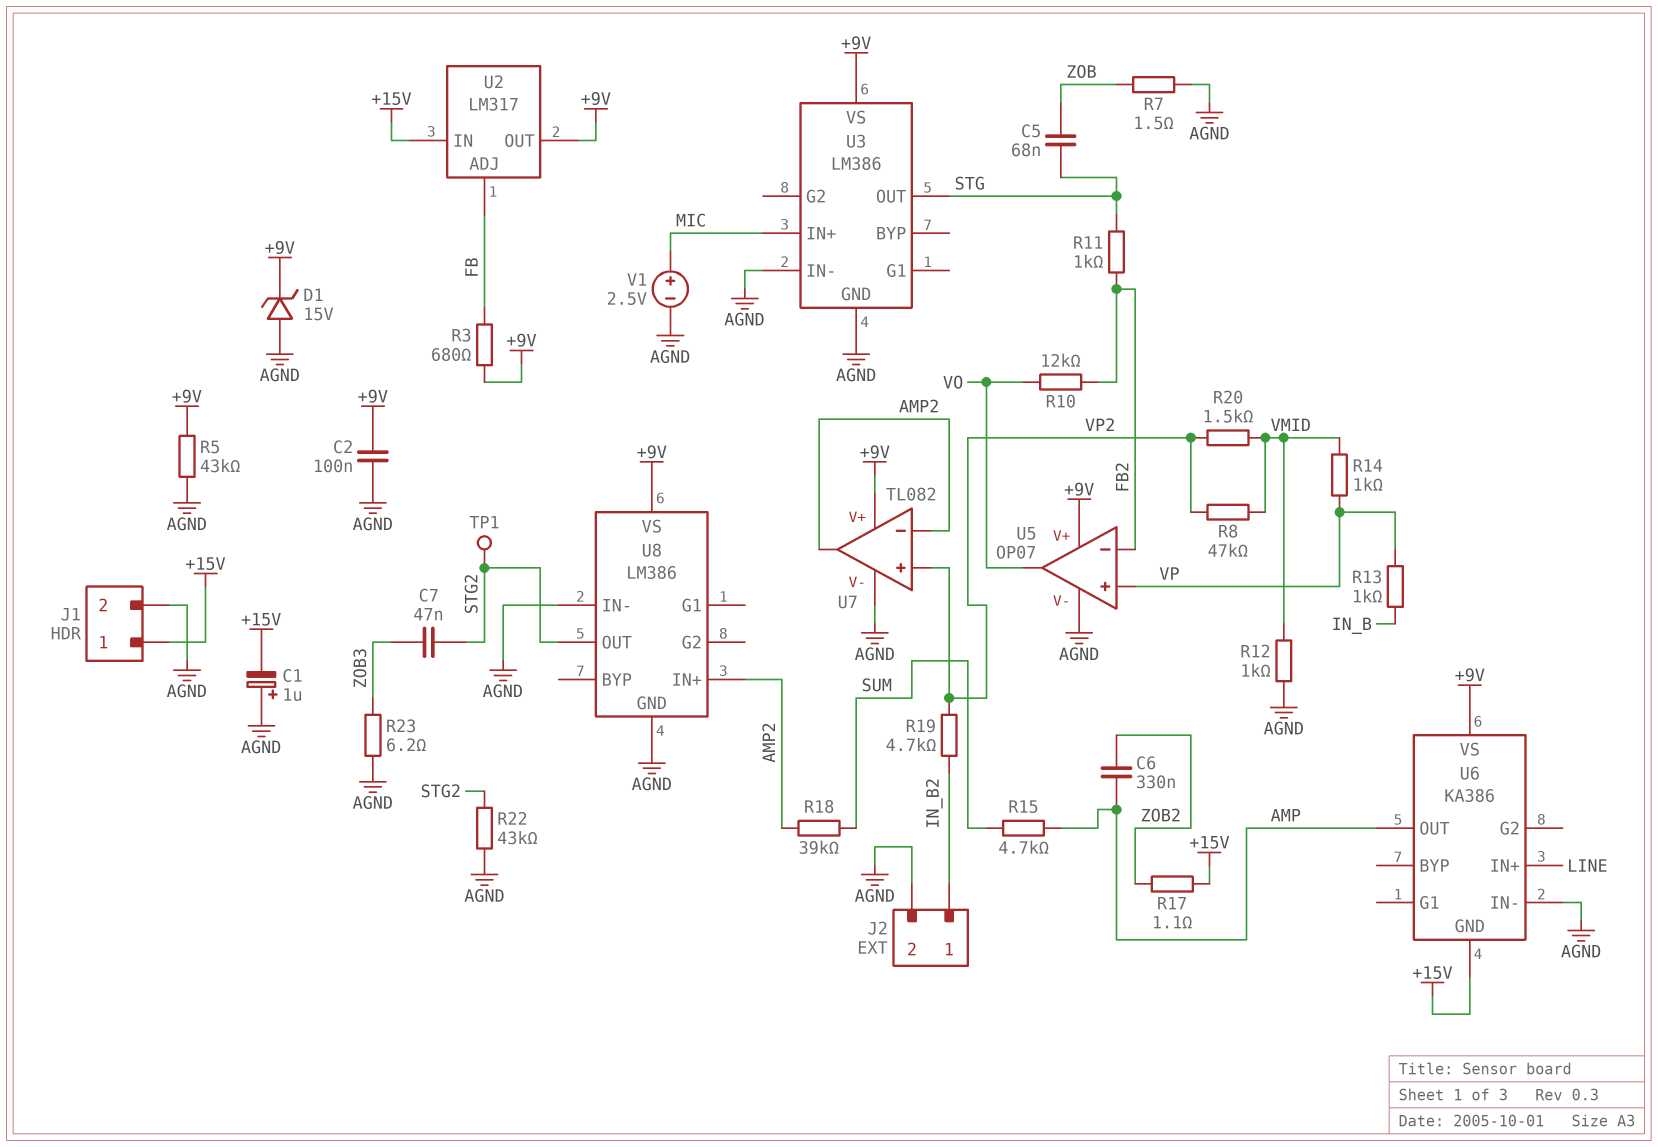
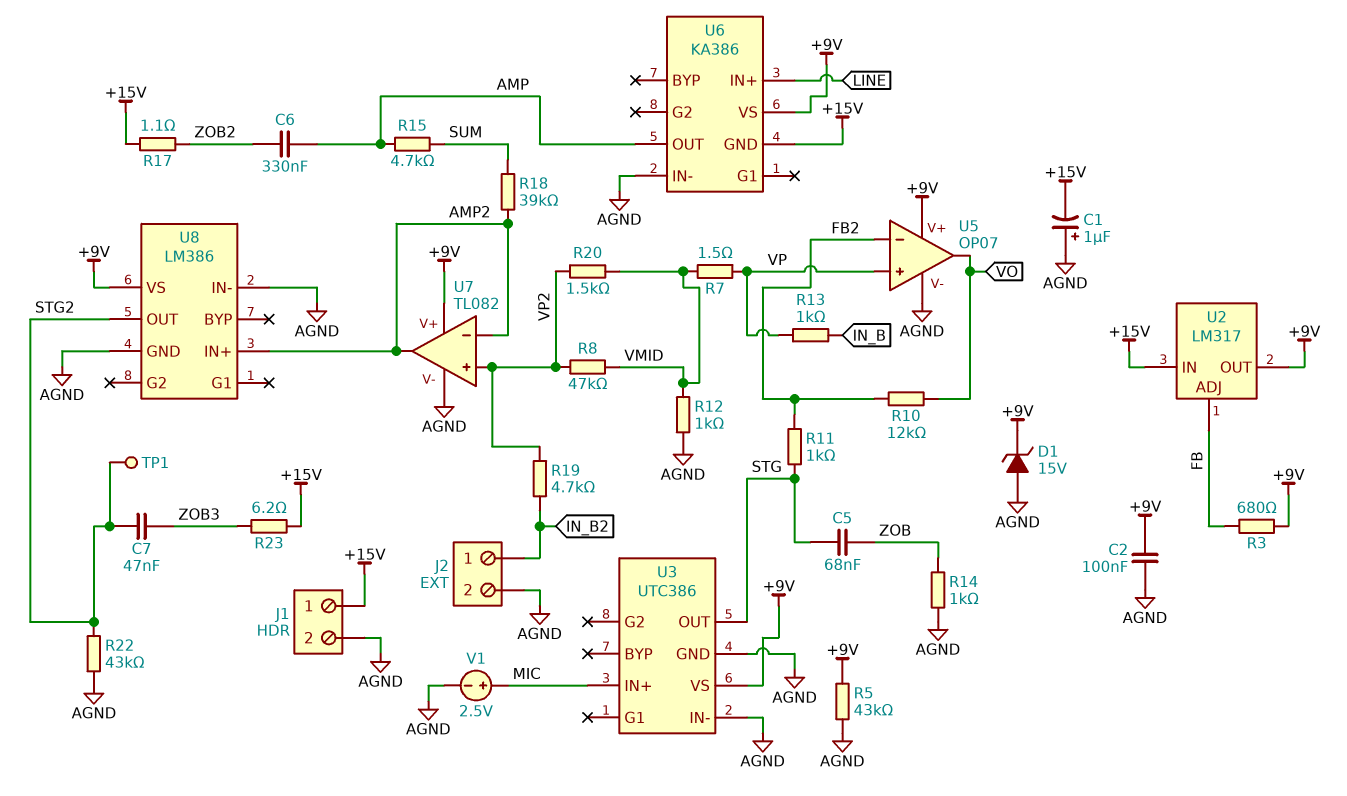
R7: 1.5 (AGND, ZOB) -> 1.5 (VMID, VP)
R14: 1k (VMID, VP) -> 1k (AGND, ZOB)
R23: 6.2 (AGND, ZOB3) -> 6.2 (+15V, ZOB3)
U3: LM386 -> UTC386

